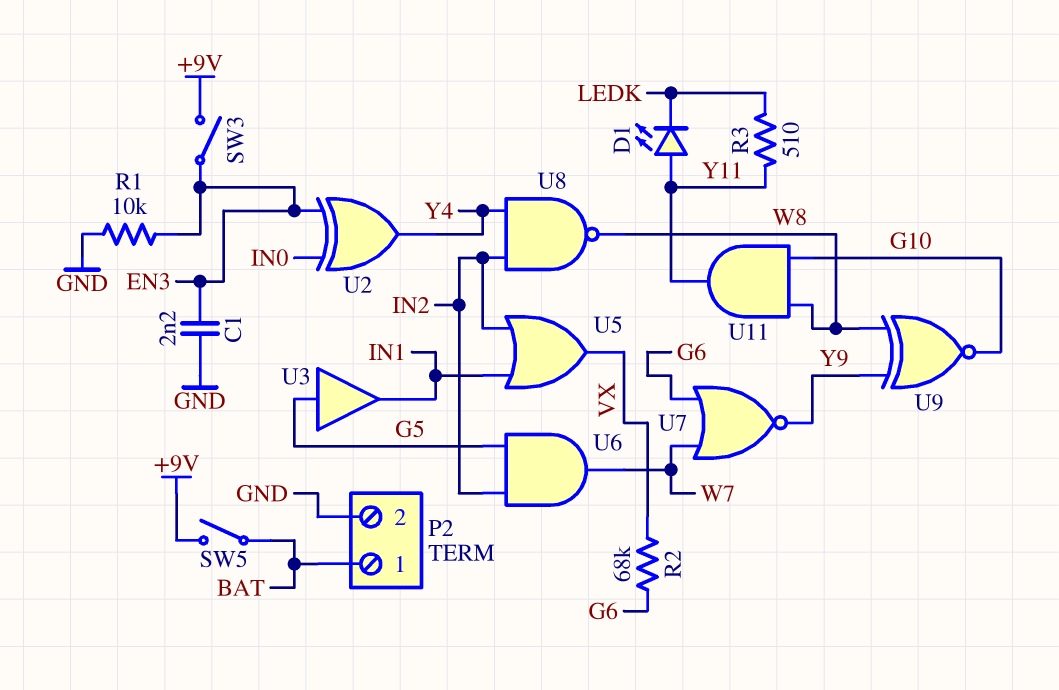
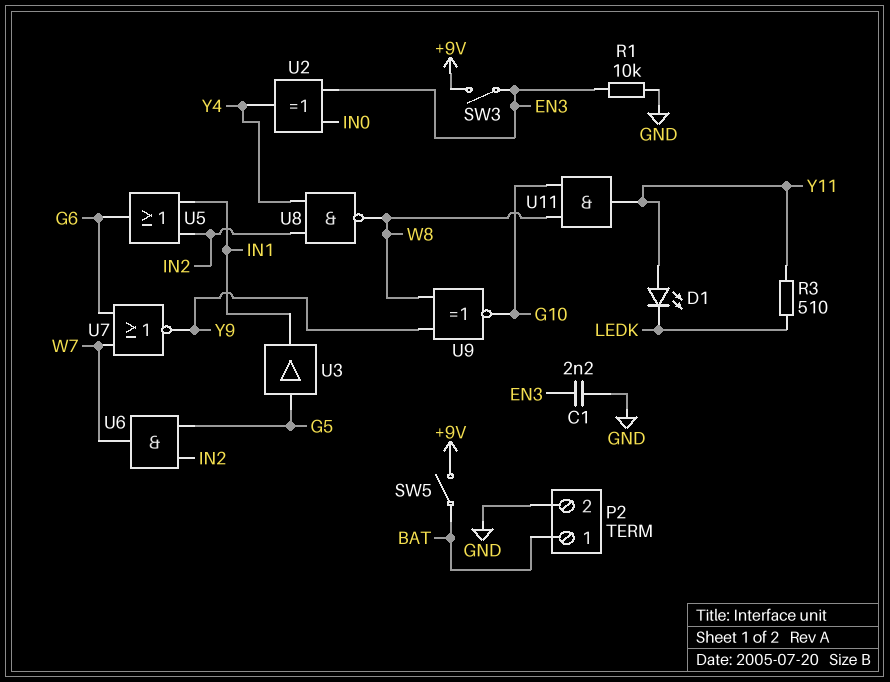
R2: 68k (G6, VX) -> none
U5: OR (in IN1, in IN2, out VX) -> OR (in IN1, in IN2, out G6)

